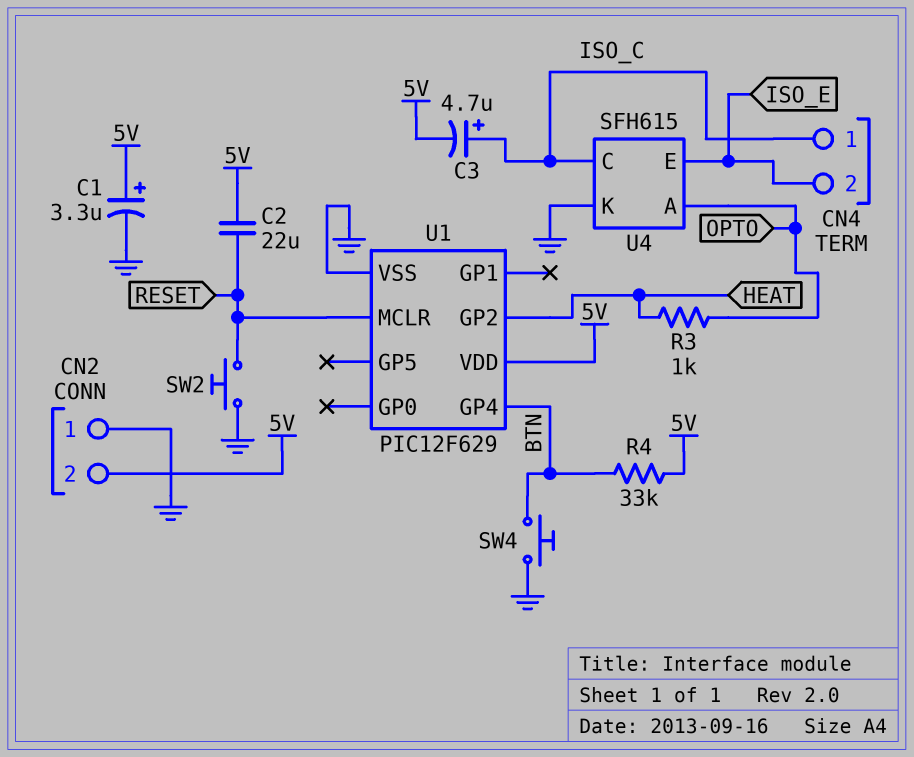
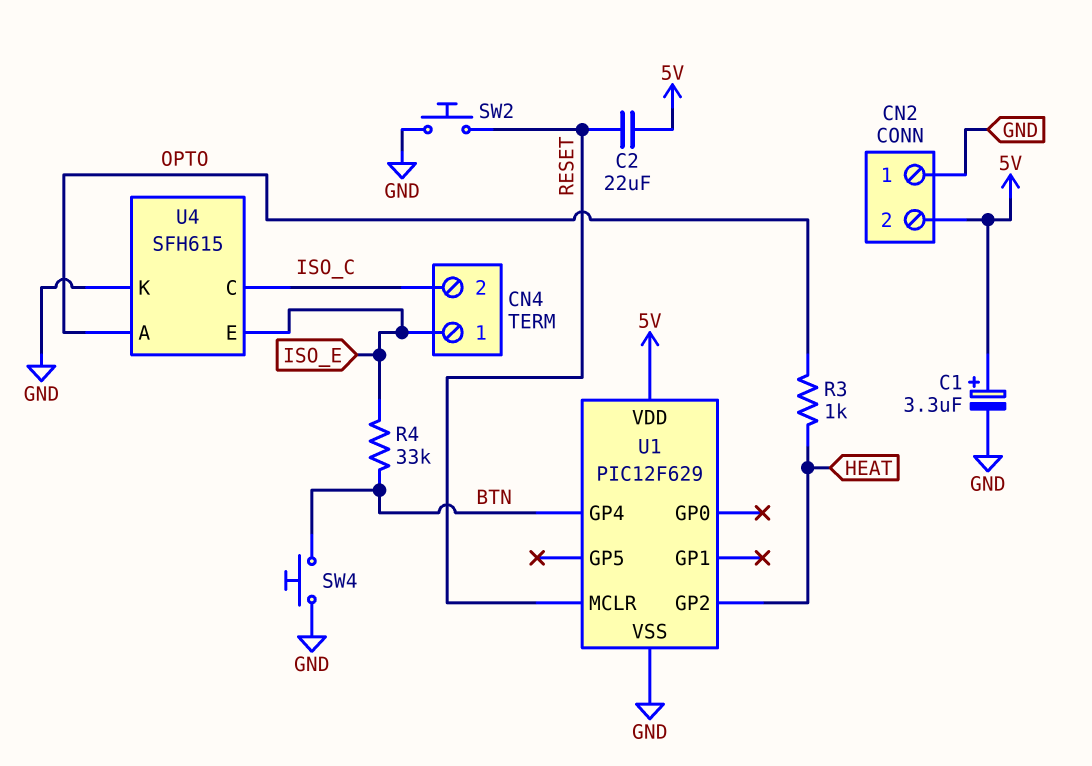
C3: 4.7uF (plus ISO_C, minus 5V) -> none
CN4 pin 1: ISO_C -> ISO_E
CN4 pin 2: ISO_E -> ISO_C
R4: 33k (5V, BTN) -> 33k (BTN, ISO_E)

